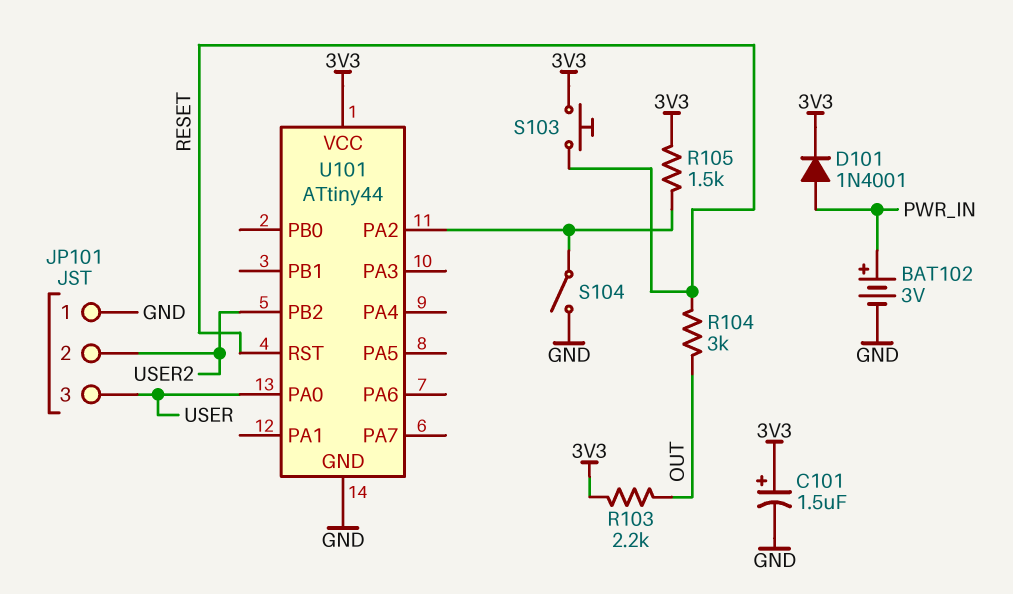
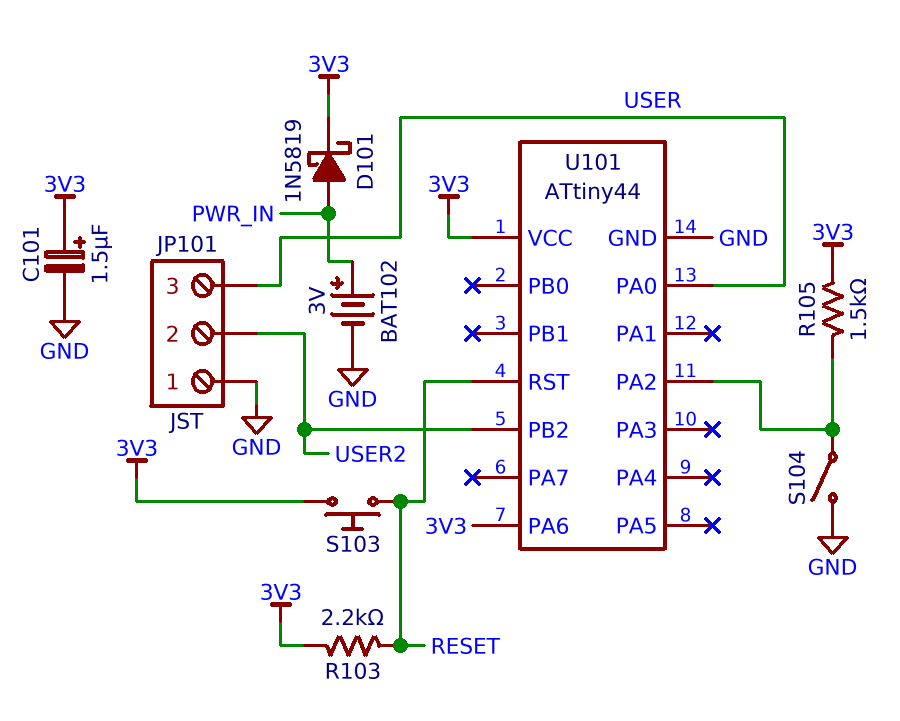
D101: diode 1N4001 (A PWR_IN, K 3V3) -> schottky 1N5819 (A PWR_IN, K 3V3)
R103: 2.2k (3V3, OUT) -> 2.2k (3V3, RESET)
R104: 3k (OUT, RESET) -> none
U101 pin PA6: none -> 3V3

